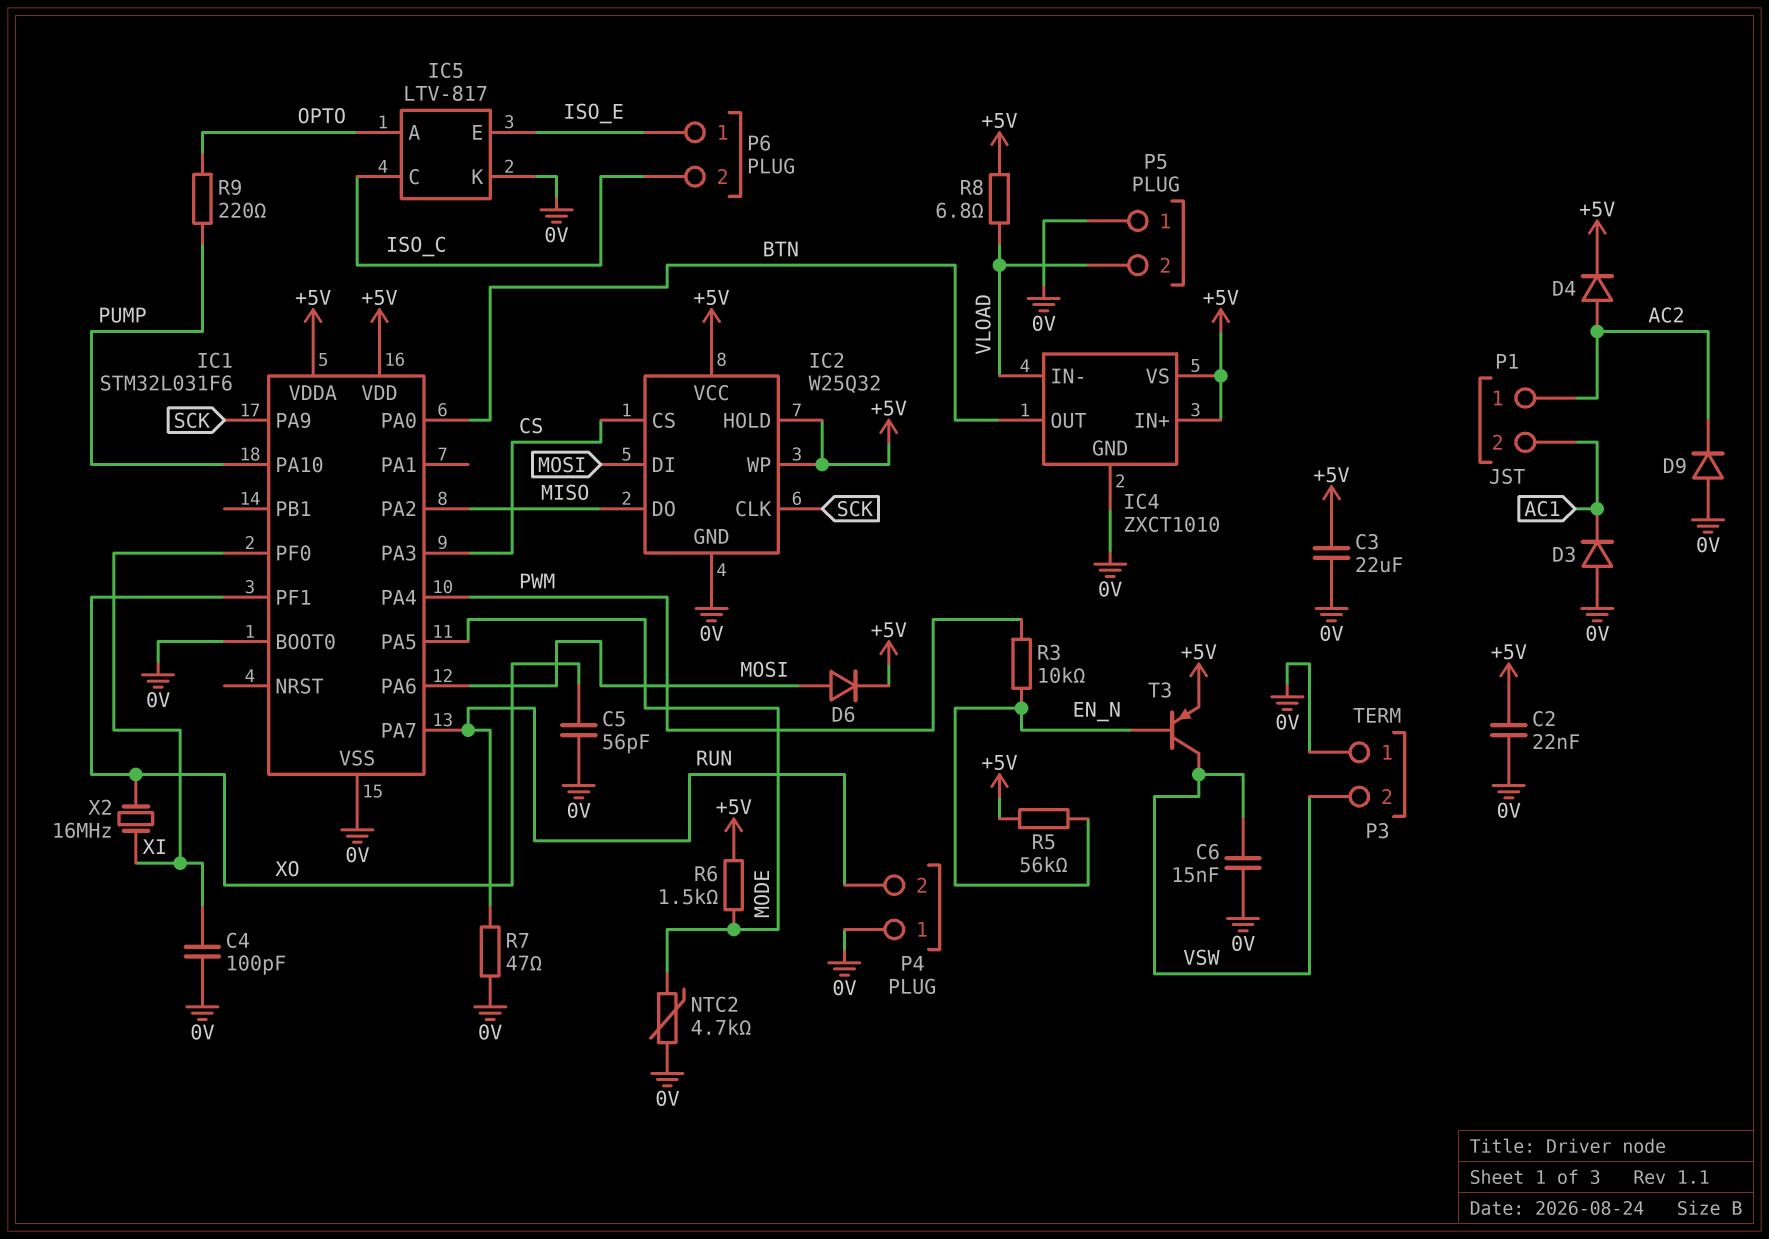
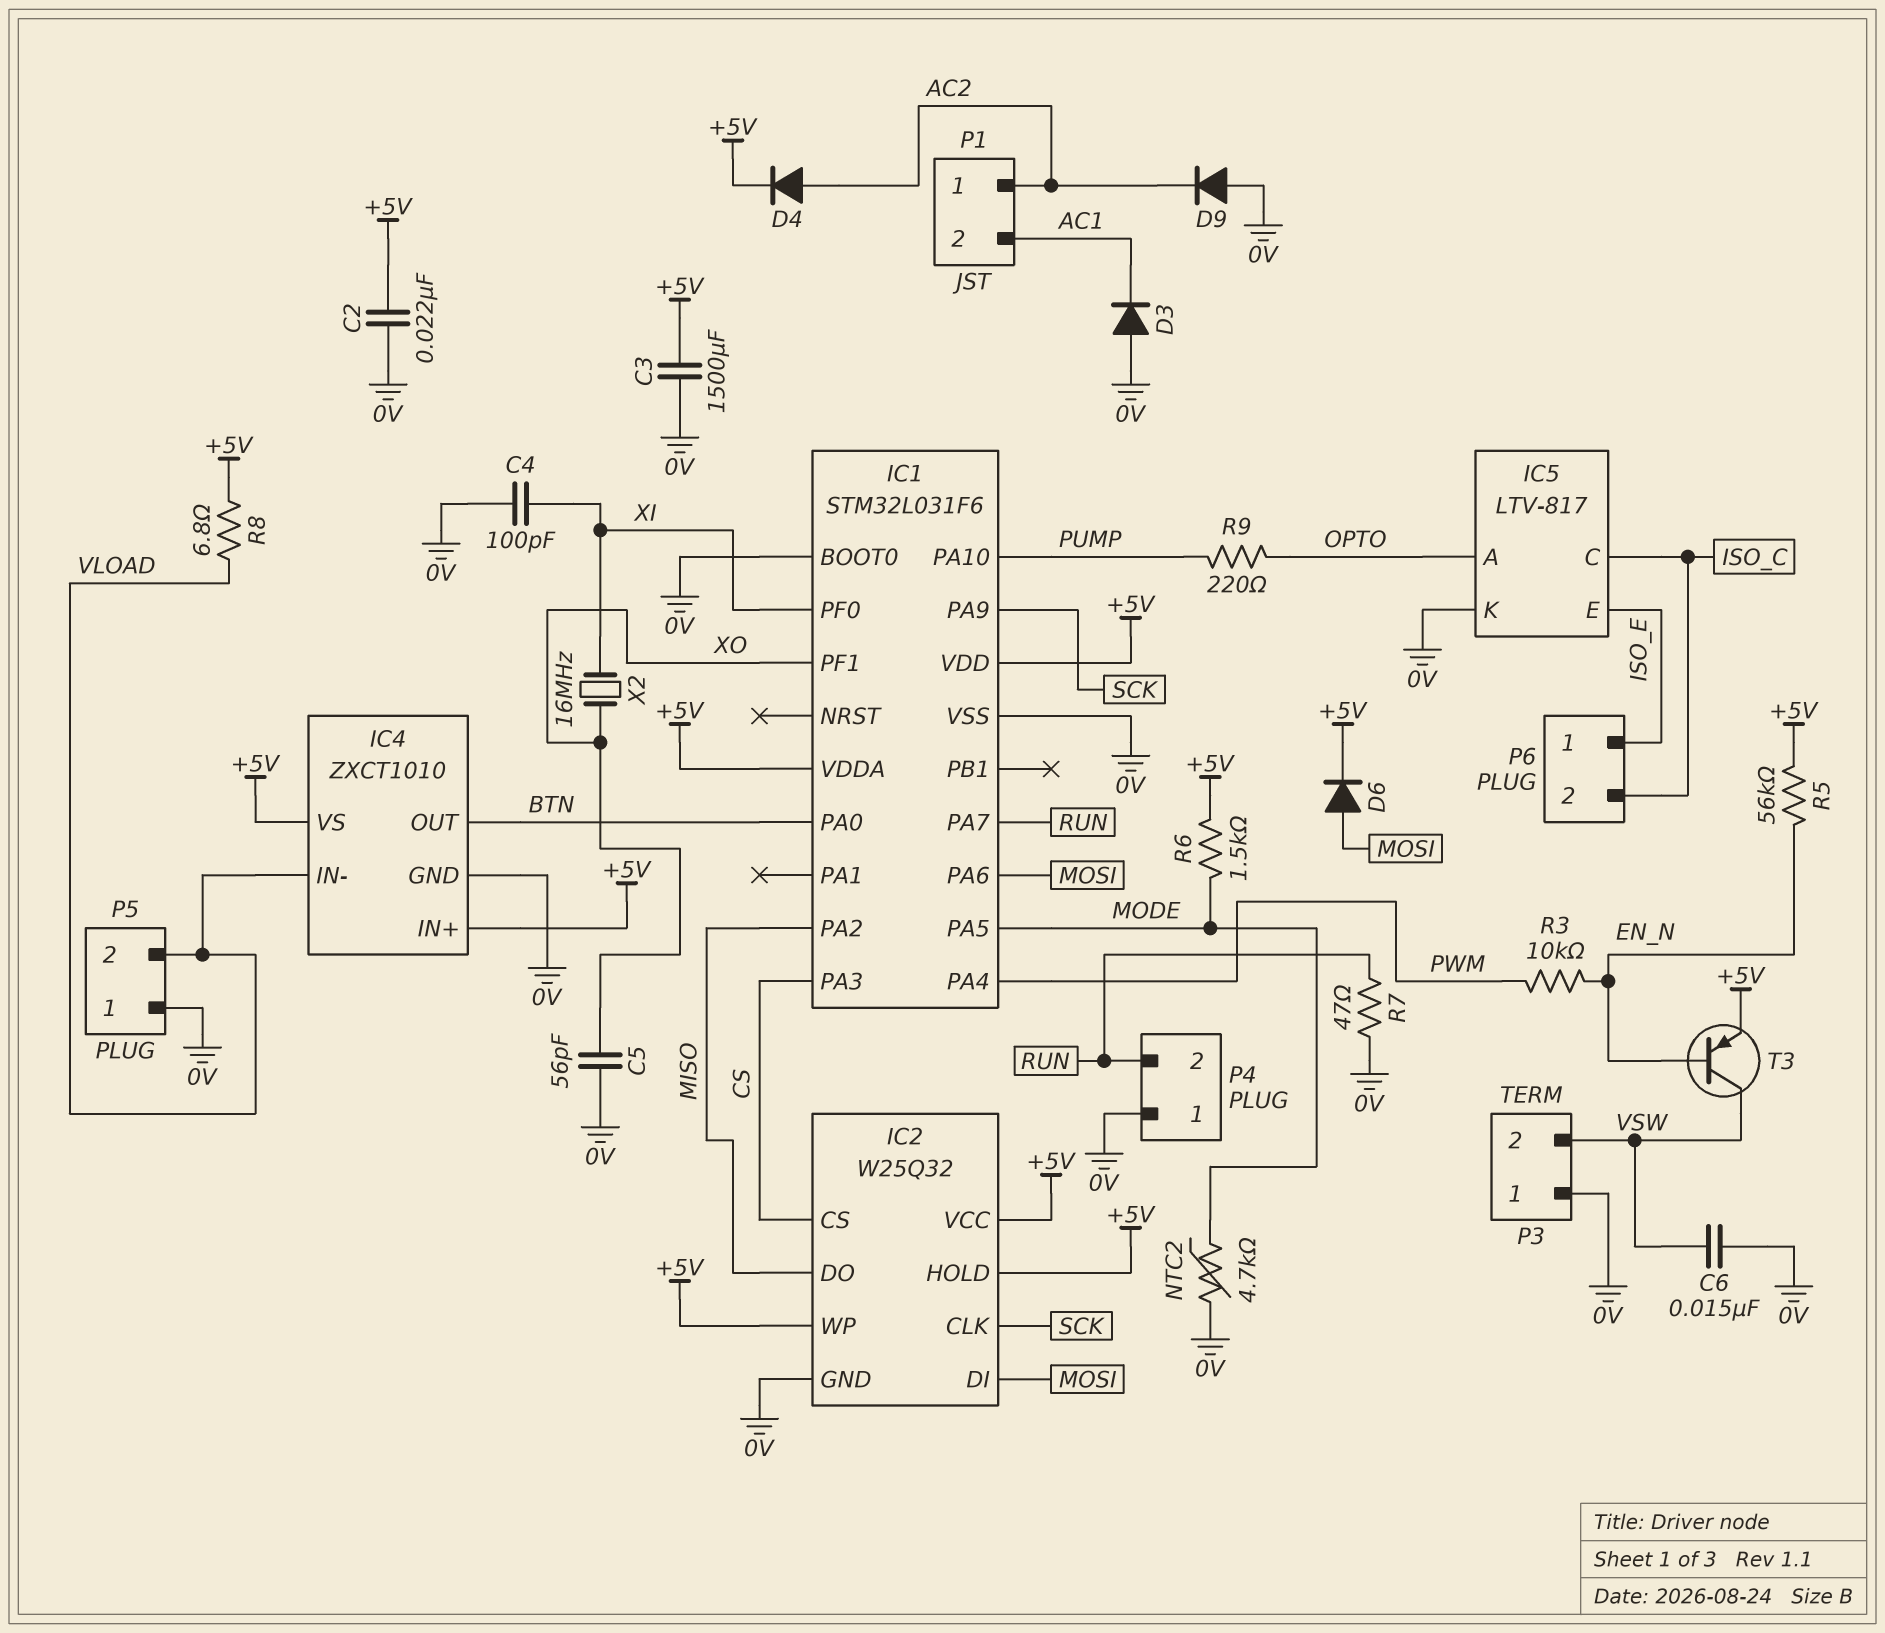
C3: 22uF (+5V, 0V) -> 1500uF (+5V, 0V)

